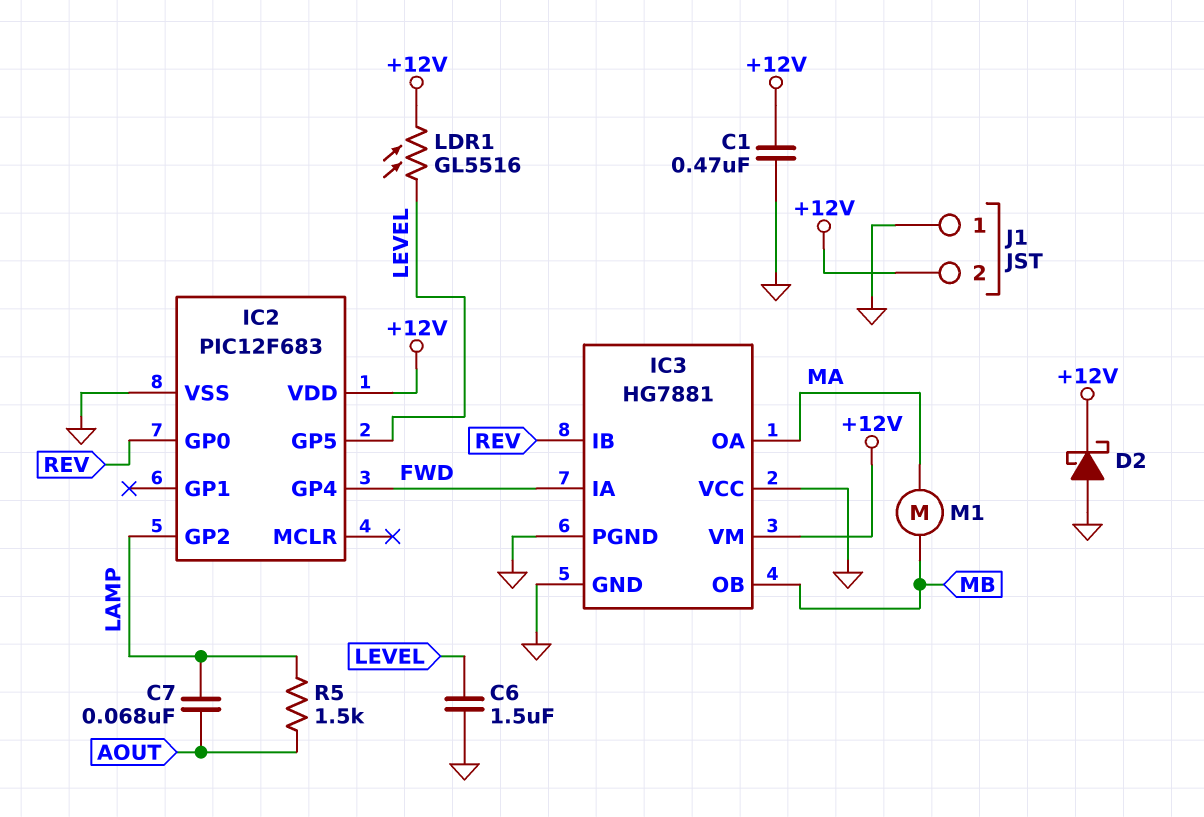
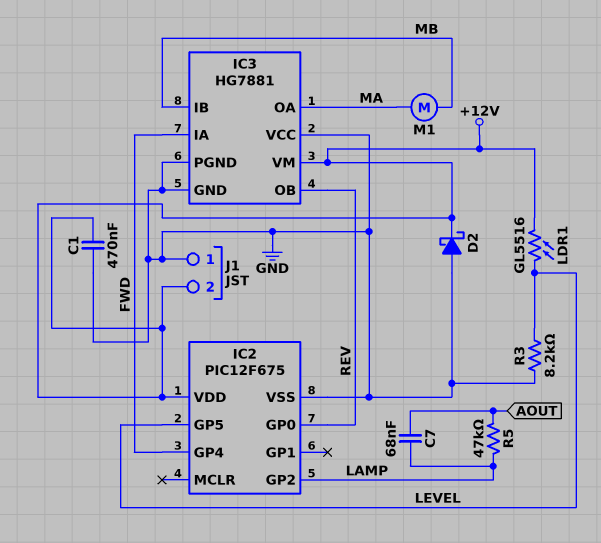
C6: 1.5uF (GND, LEVEL) -> none
IC2: PIC12F683 -> PIC12F675
IC3 pin IB: REV -> MB
IC3 pin OB: MB -> REV
R3: none -> 8.2k (GND, LEVEL)
R5: 1.5k (AOUT, LAMP) -> 47k (AOUT, LAMP)

